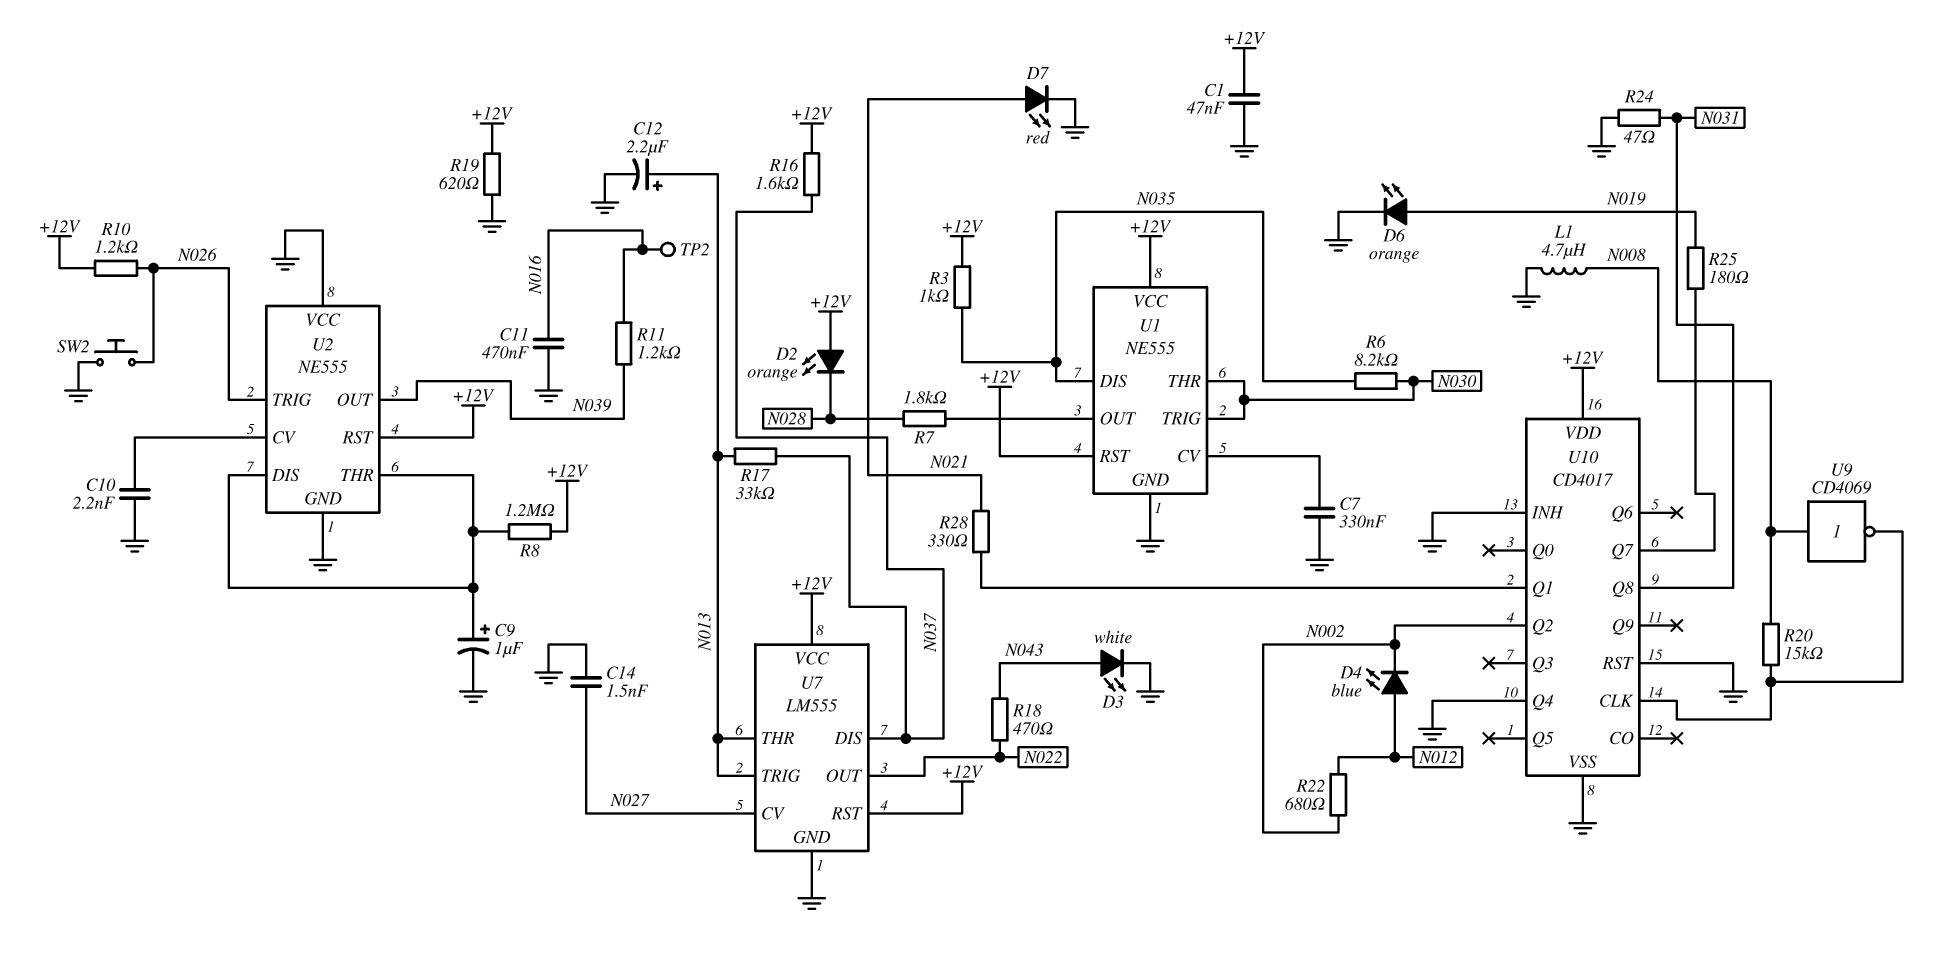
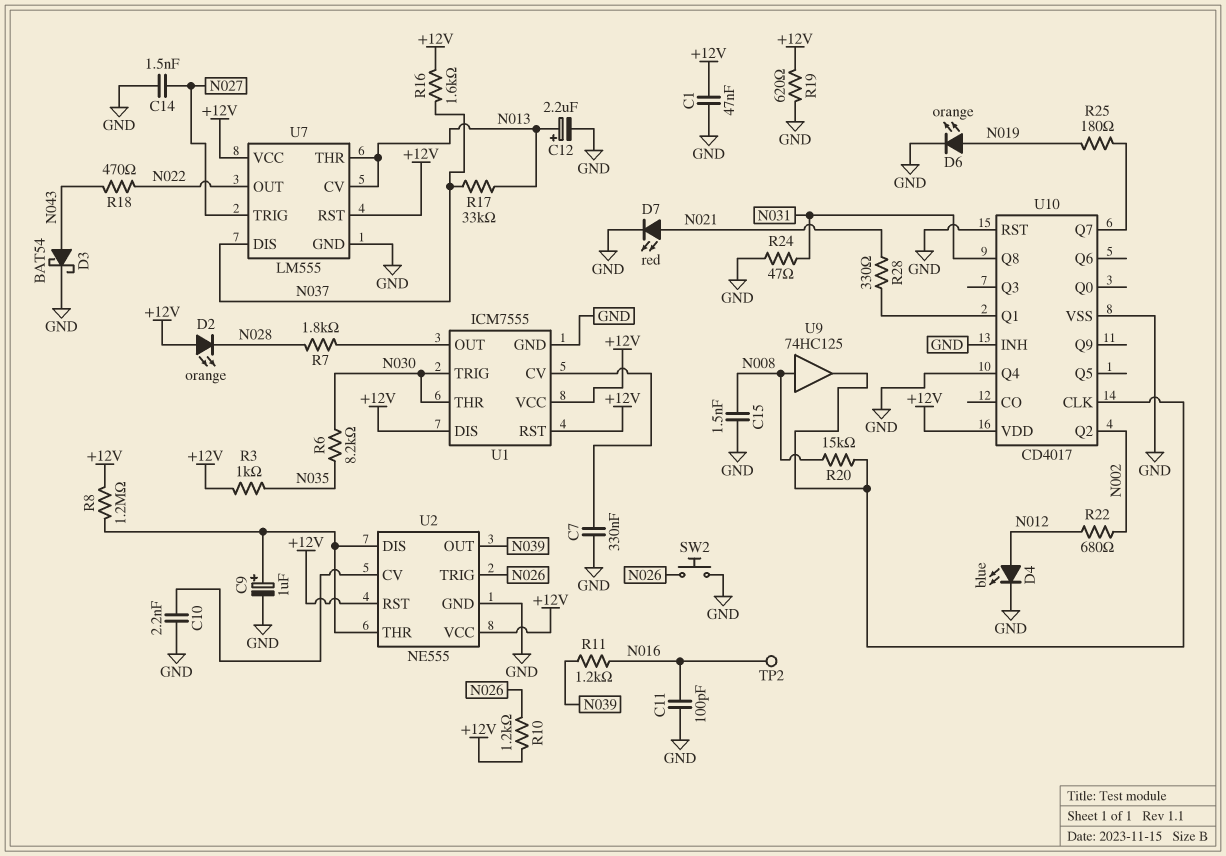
C11: 470nF (GND, N016) -> 100pF (GND, N016)
C15: none -> 1.5nF (GND, N008)
D3: LED white (A N043, K GND) -> schottky BAT54 (A N043, K GND)
D4: LED blue (A N012, K N002) -> LED blue (A N012, K GND)
L1: 4.7uH (GND, N008) -> none
U1: NE555 -> ICM7555
U1 pin DIS: N035 -> +12V
U2 pin VCC: GND -> +12V
U7 pin CV: N027 -> N013
U7 pin TRIG: N013 -> N027
U9: NOT CD4069 (in N008, out U10/CLK) -> buffer 74HC125 (in N008, out U10/CLK)

